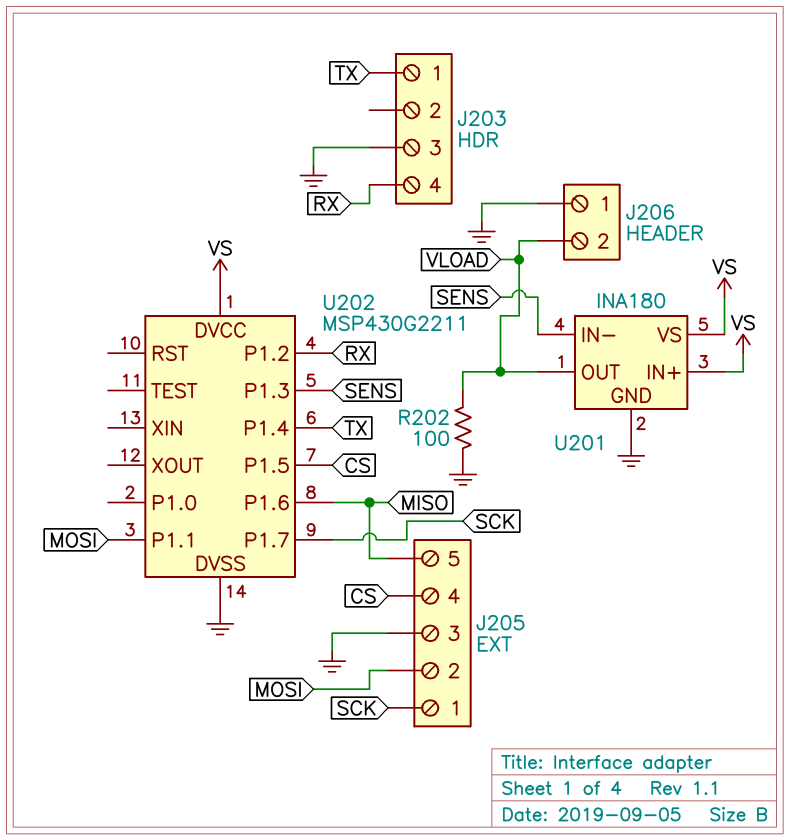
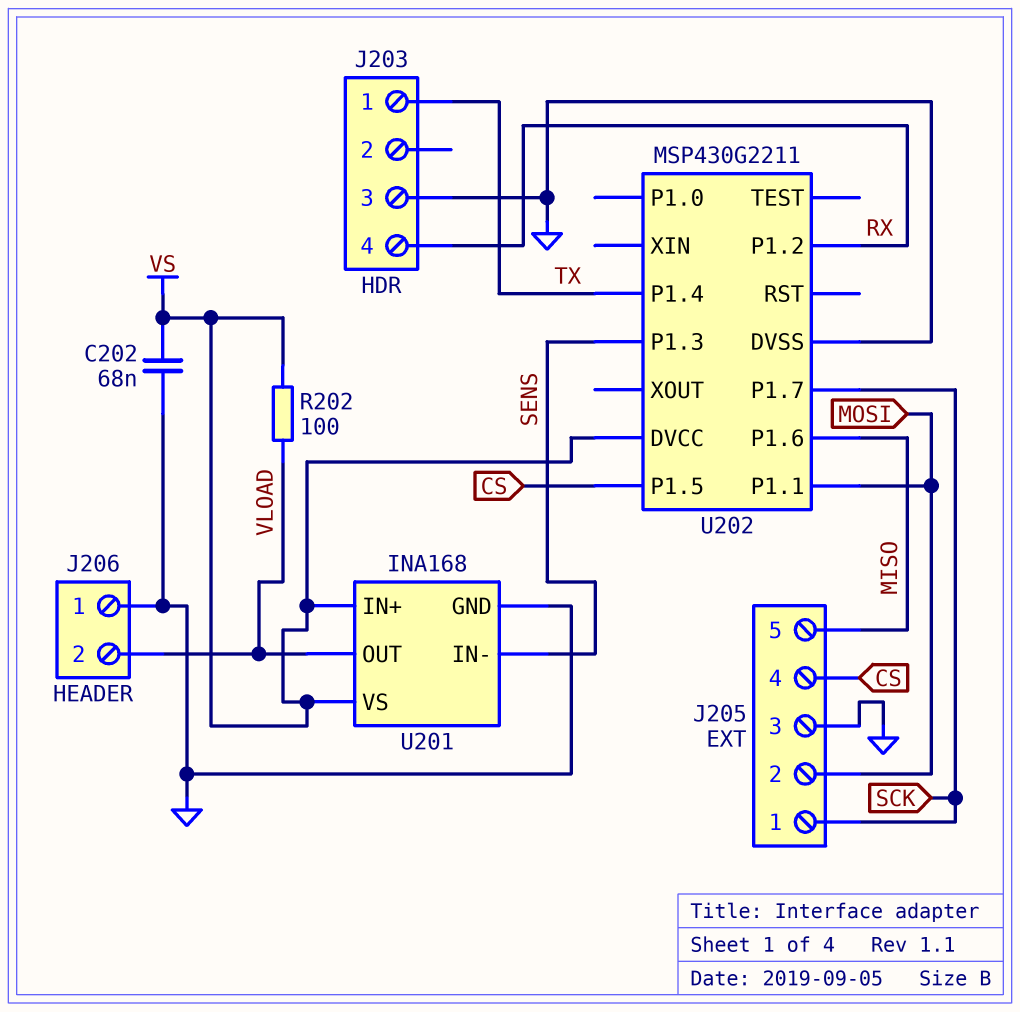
C202: none -> 68nF (GND, VS)
R202: 100 (GND, VLOAD) -> 100 (VLOAD, VS)
U201: INA180 -> INA168

